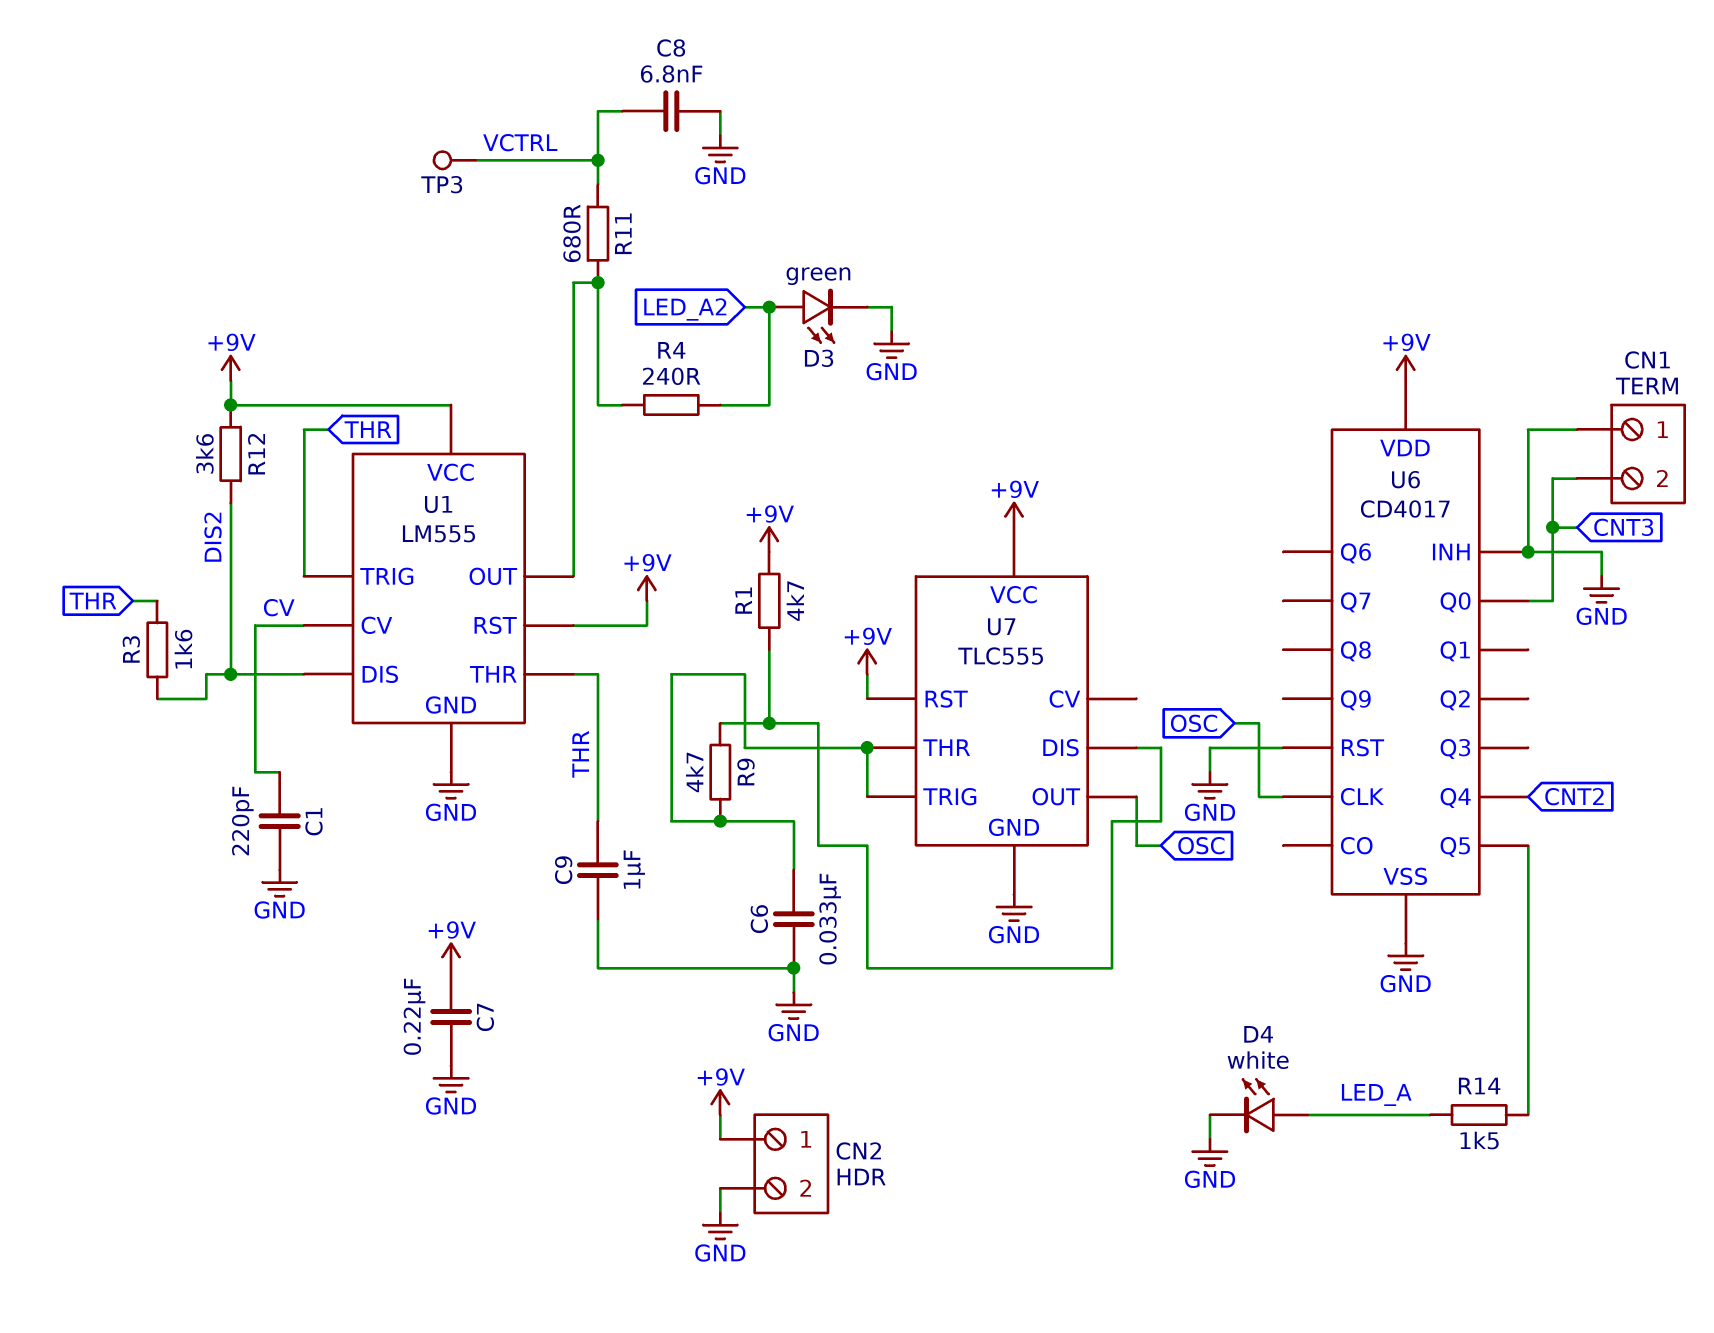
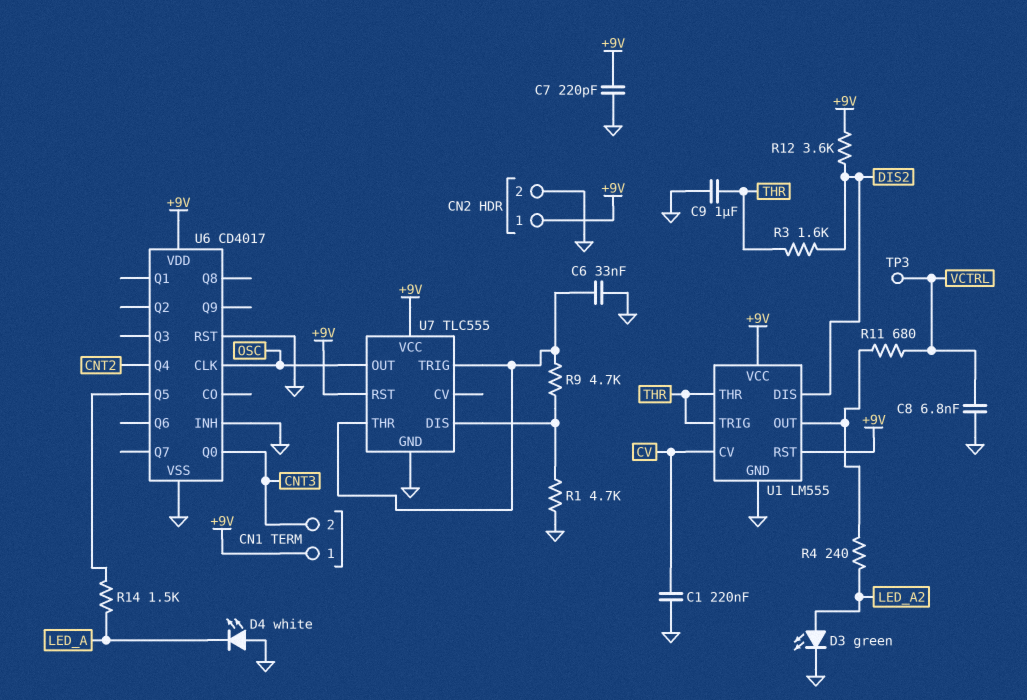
C1: 220pF (CV, GND) -> 220nF (CV, GND)
C7: 220nF (+9V, GND) -> 220pF (+9V, GND)
CN1 pin 1: GND -> +9V
D4: LED white (A LED_A, K GND) -> LED white (A GND, K LED_A)
R1: 4.7k (+9V, U7/DIS) -> 4.7k (GND, U7/DIS)

